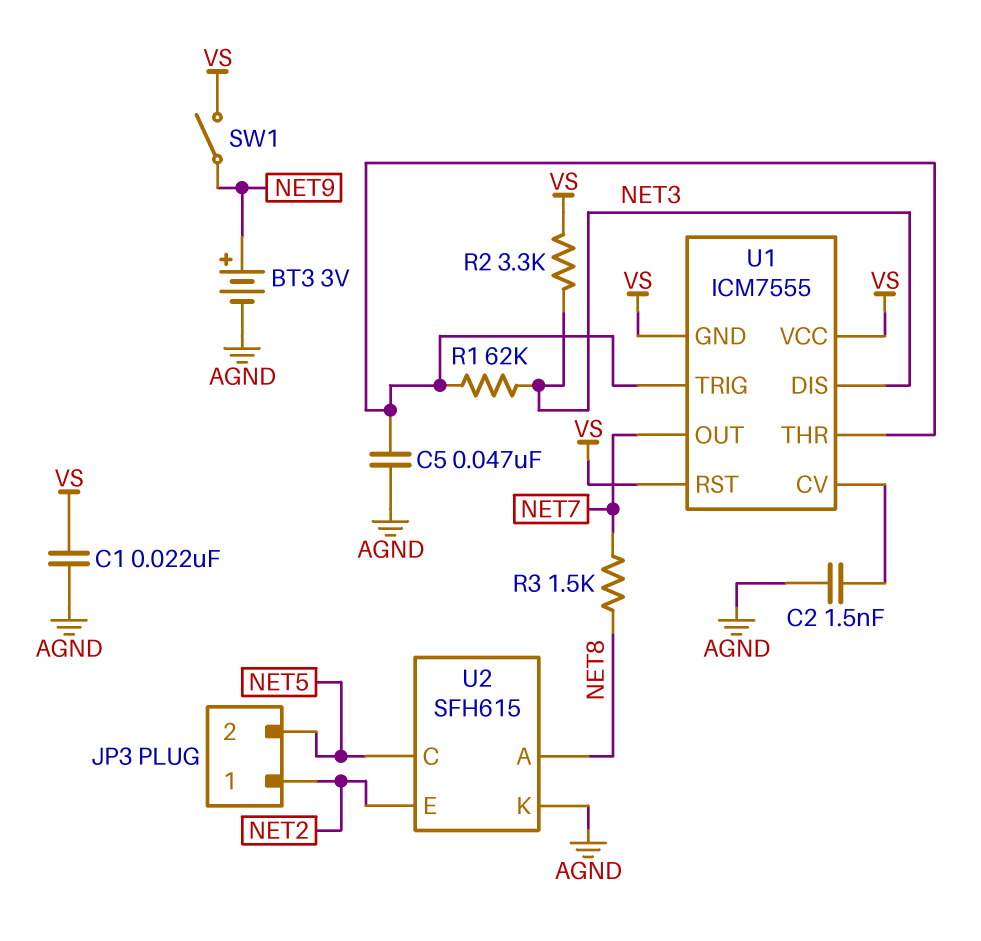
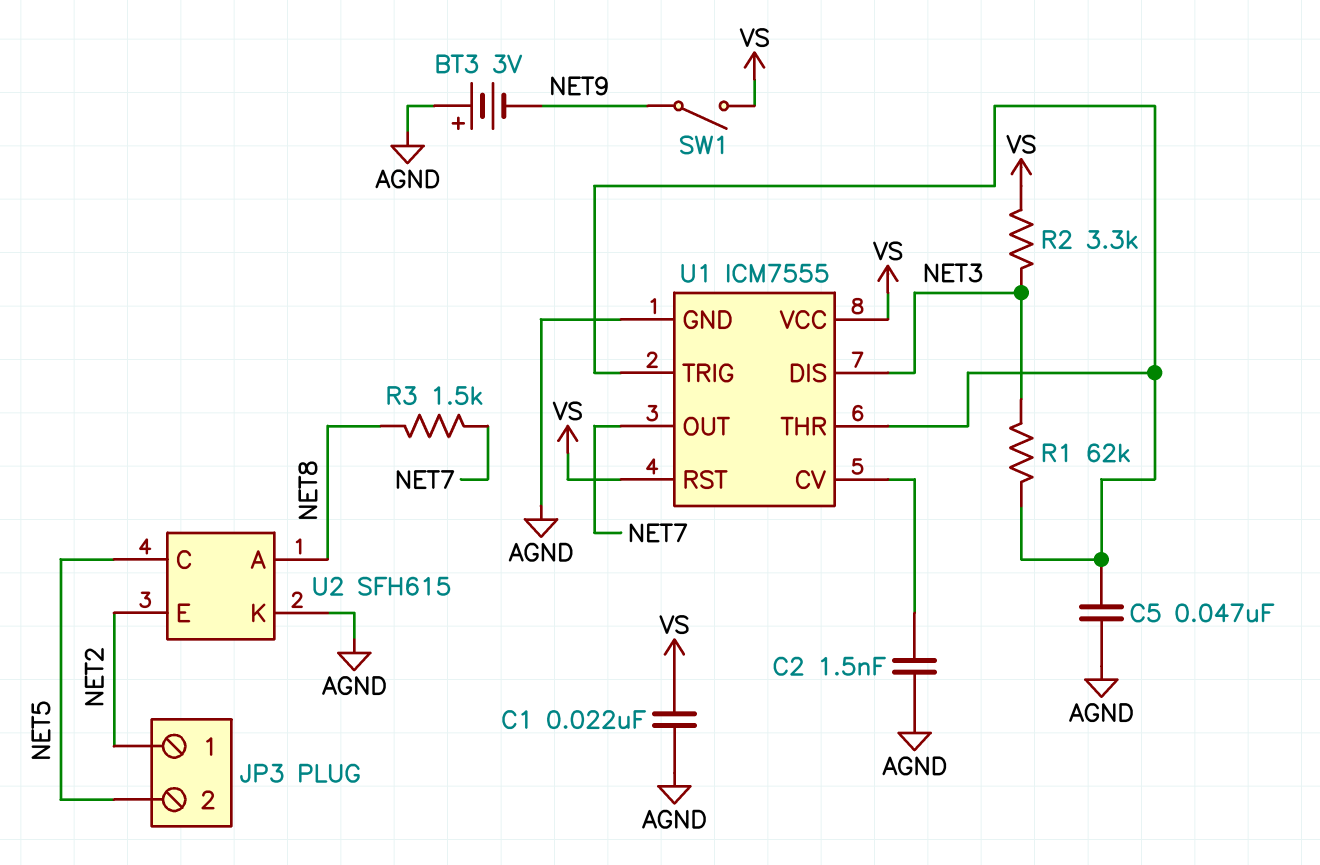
BT3: 3V (plus NET9, minus AGND) -> 3V (plus AGND, minus NET9)
U1 pin GND: VS -> AGND

